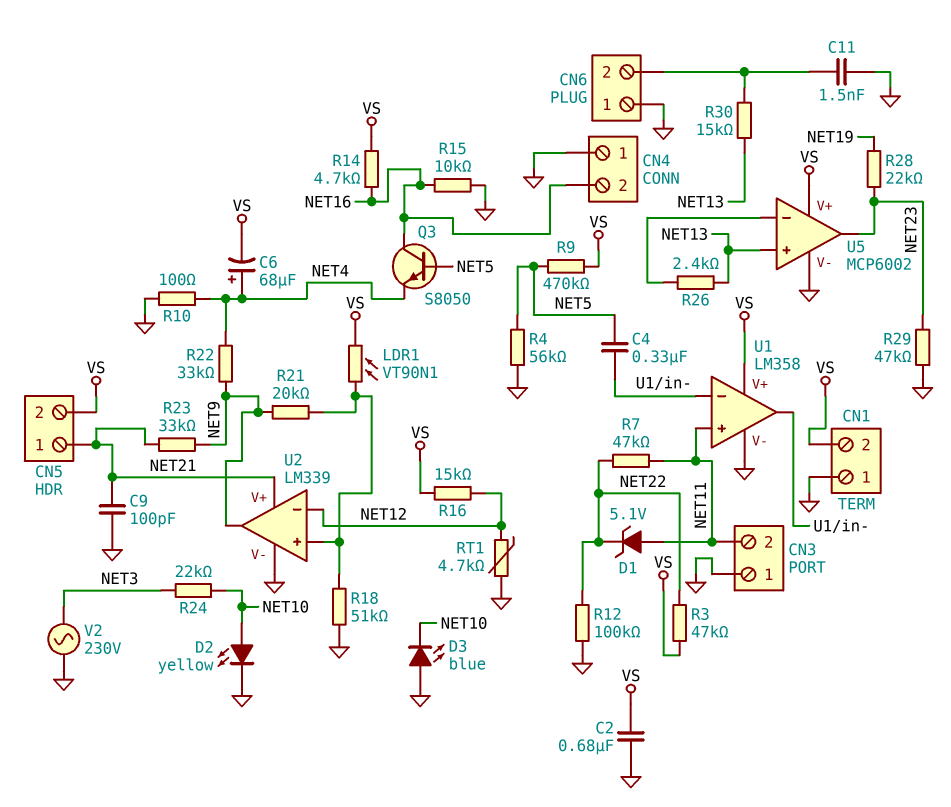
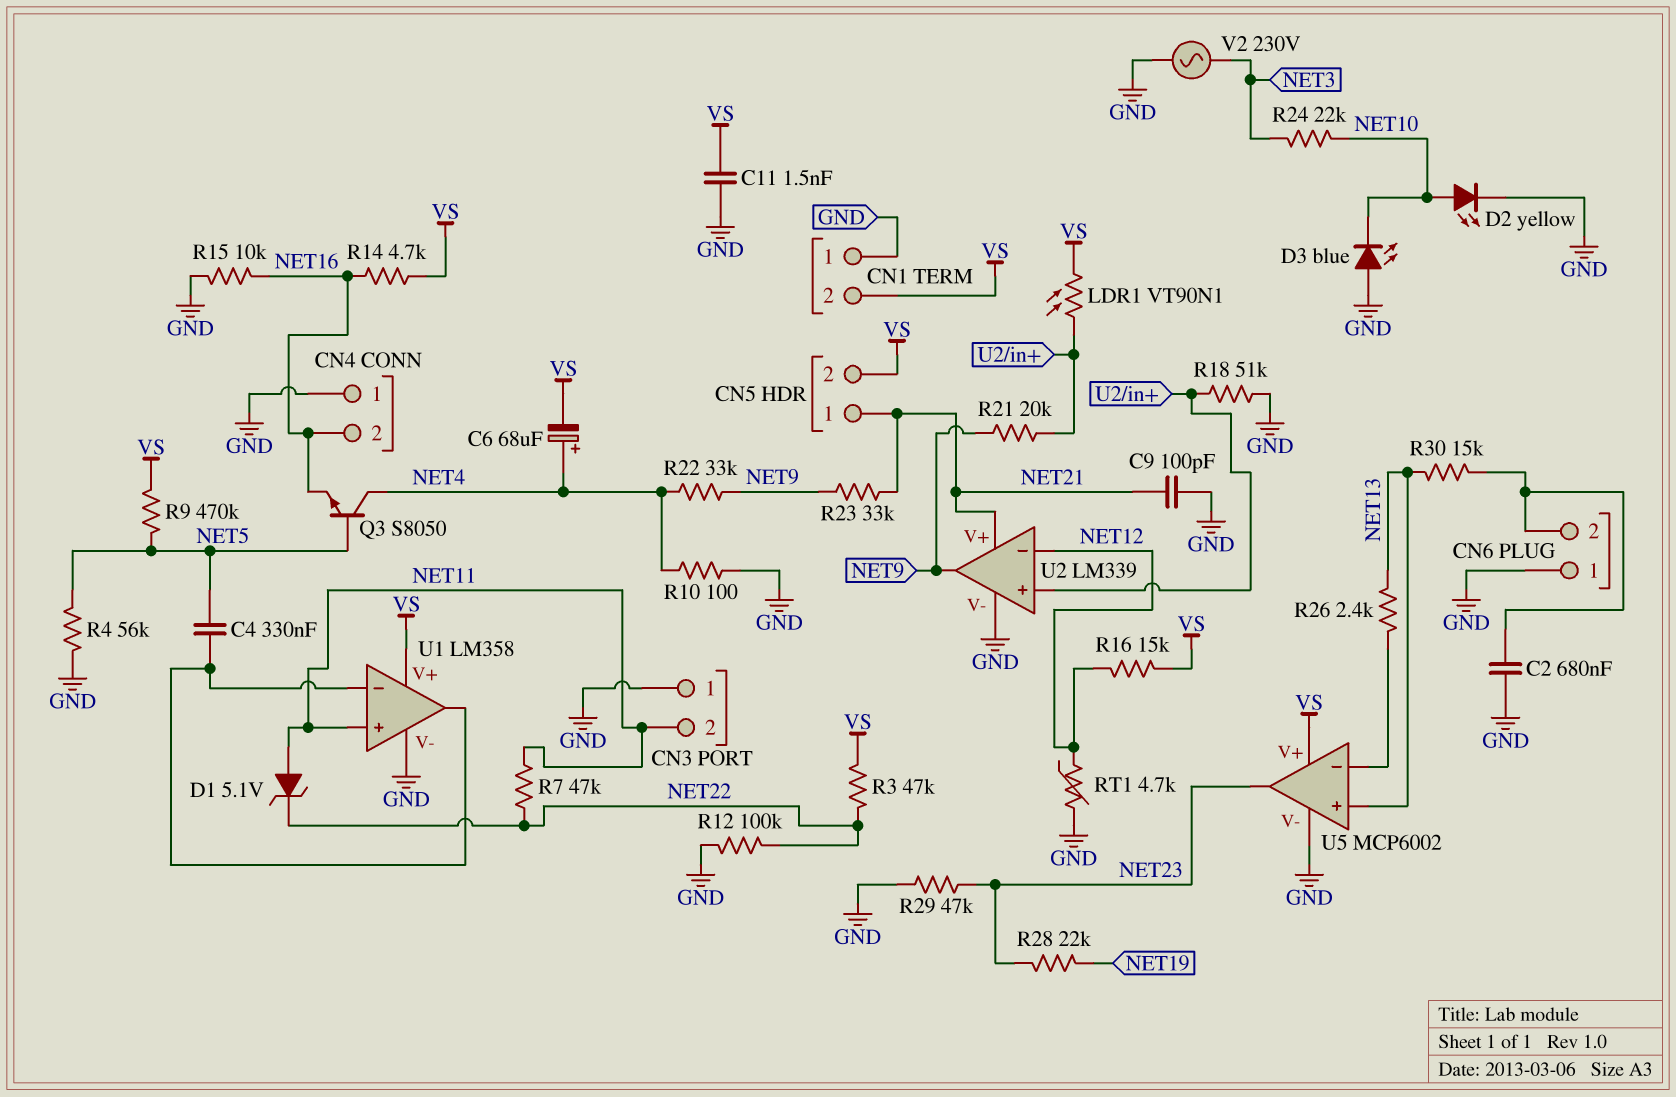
C2: 680nF (GND, VS) -> 680nF (CN6/2, GND)
C11: 1.5nF (CN6/2, GND) -> 1.5nF (GND, VS)
Q3: NPN S8050 (B NET5, C NET16, E NET4) -> NPN S8050 (B NET5, C NET4, E NET16)

